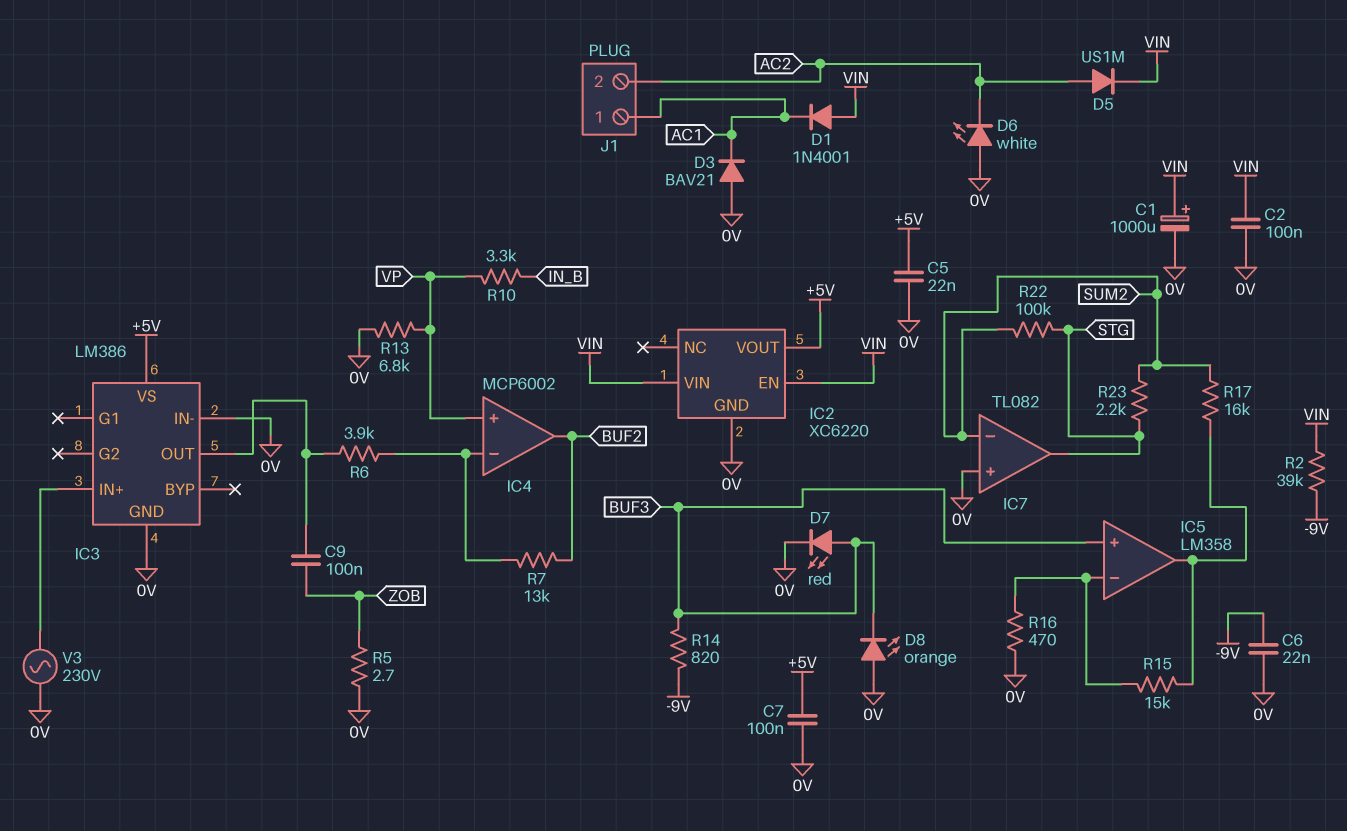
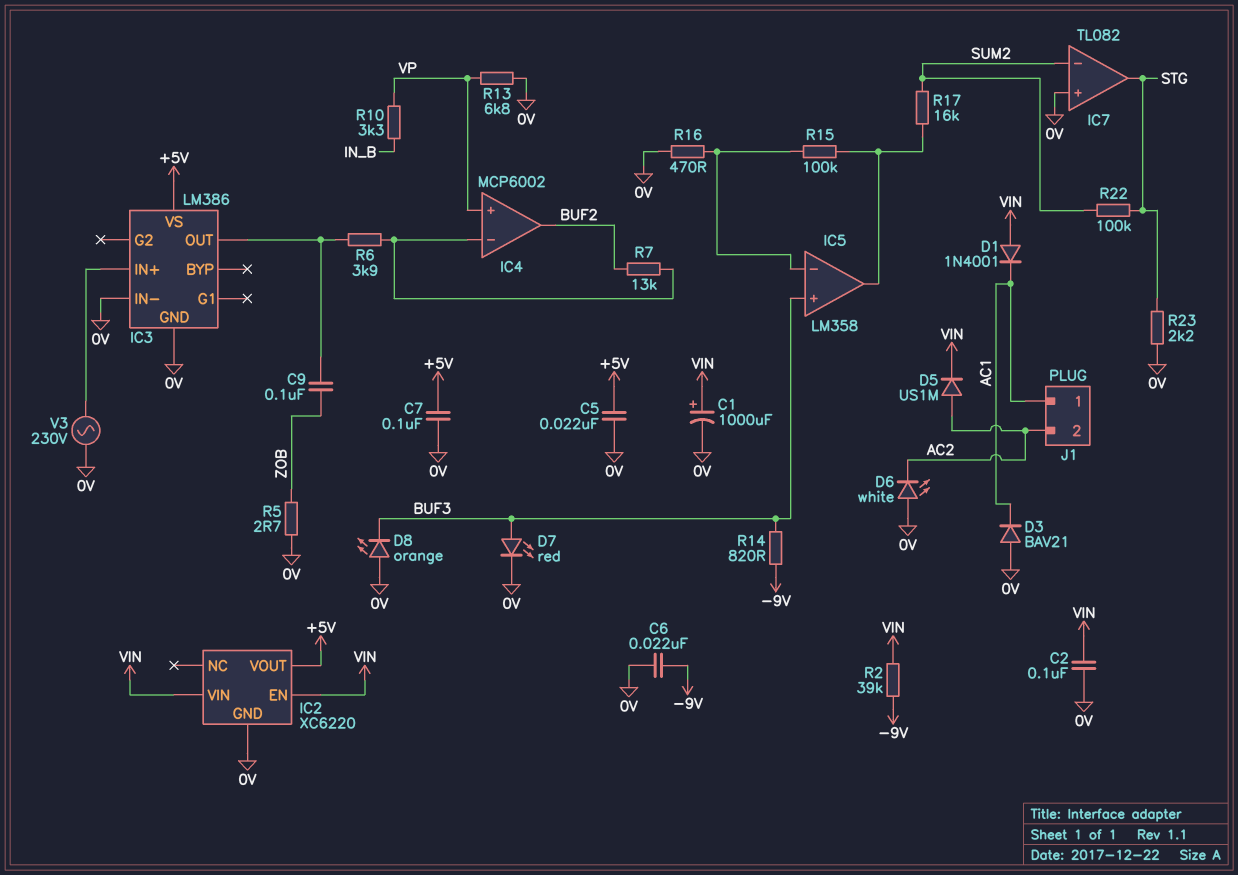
R15: 15k (IC5/in-, IC5/out) -> 100k (IC5/in-, IC5/out)
R23: 2.2k (STG, SUM2) -> 2.2k (0V, STG)

